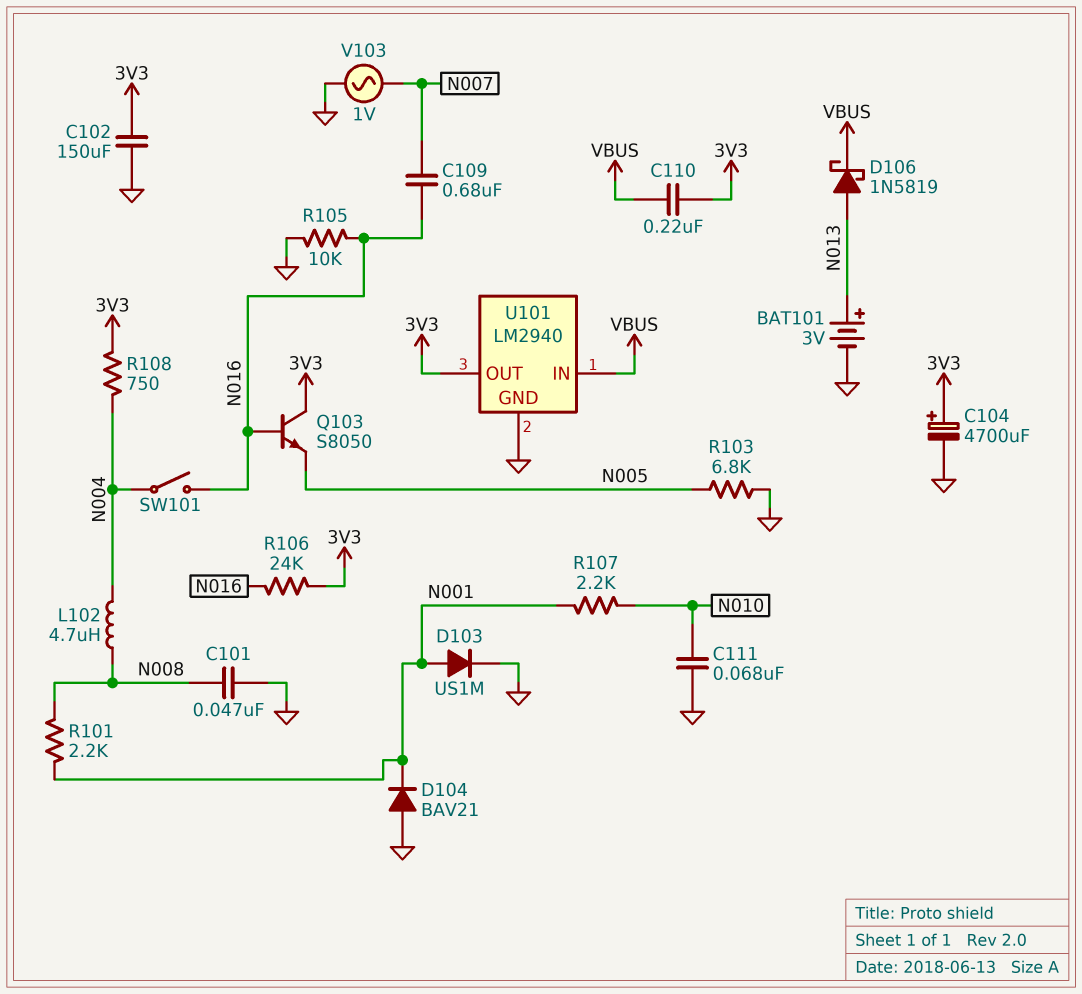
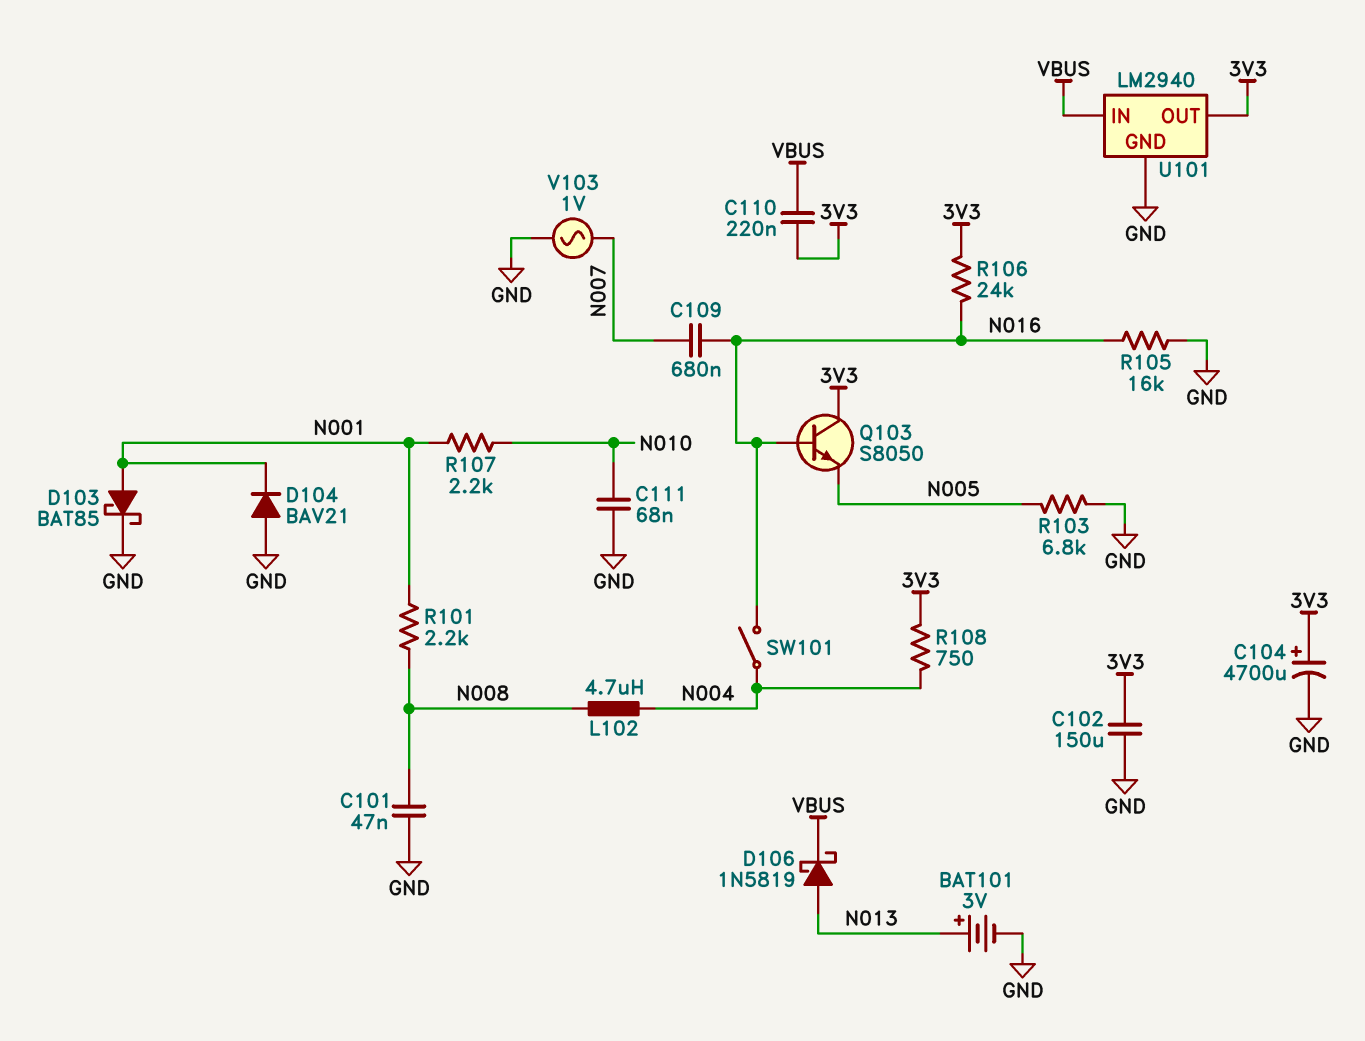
D103: diode US1M (A N001, K GND) -> schottky BAT85 (A N001, K GND)
R105: 10k (GND, N016) -> 16k (GND, N016)

